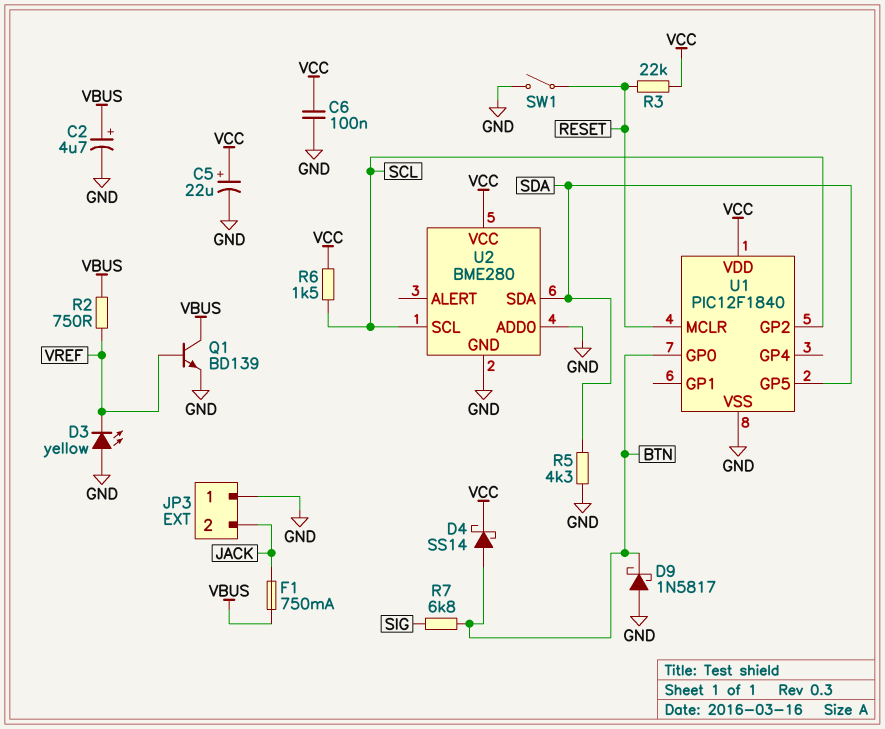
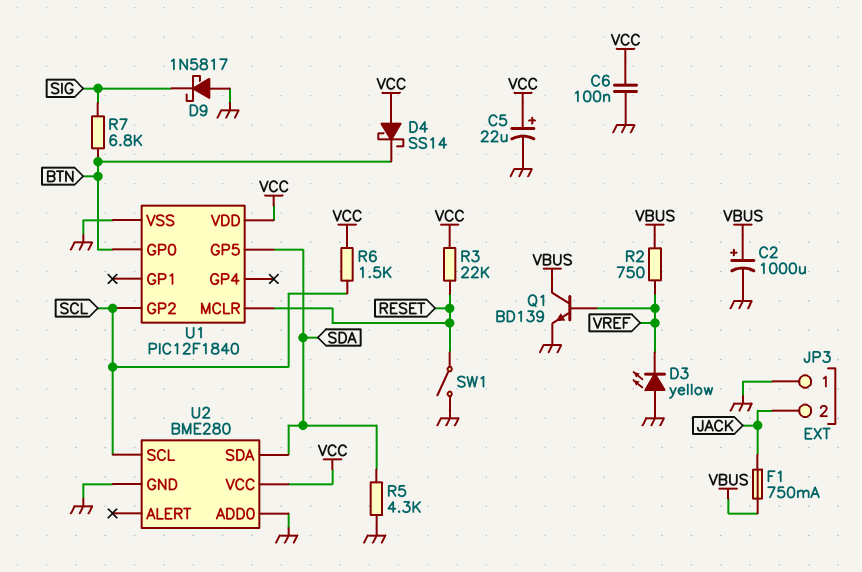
C2: 4.7uF (plus VBUS, minus GND) -> 1000uF (plus VBUS, minus GND)
D4: schottky SS14 (A BTN, K VCC) -> schottky SS14 (A VCC, K BTN)
D9: schottky 1N5817 (A GND, K BTN) -> schottky 1N5817 (A GND, K SIG)

